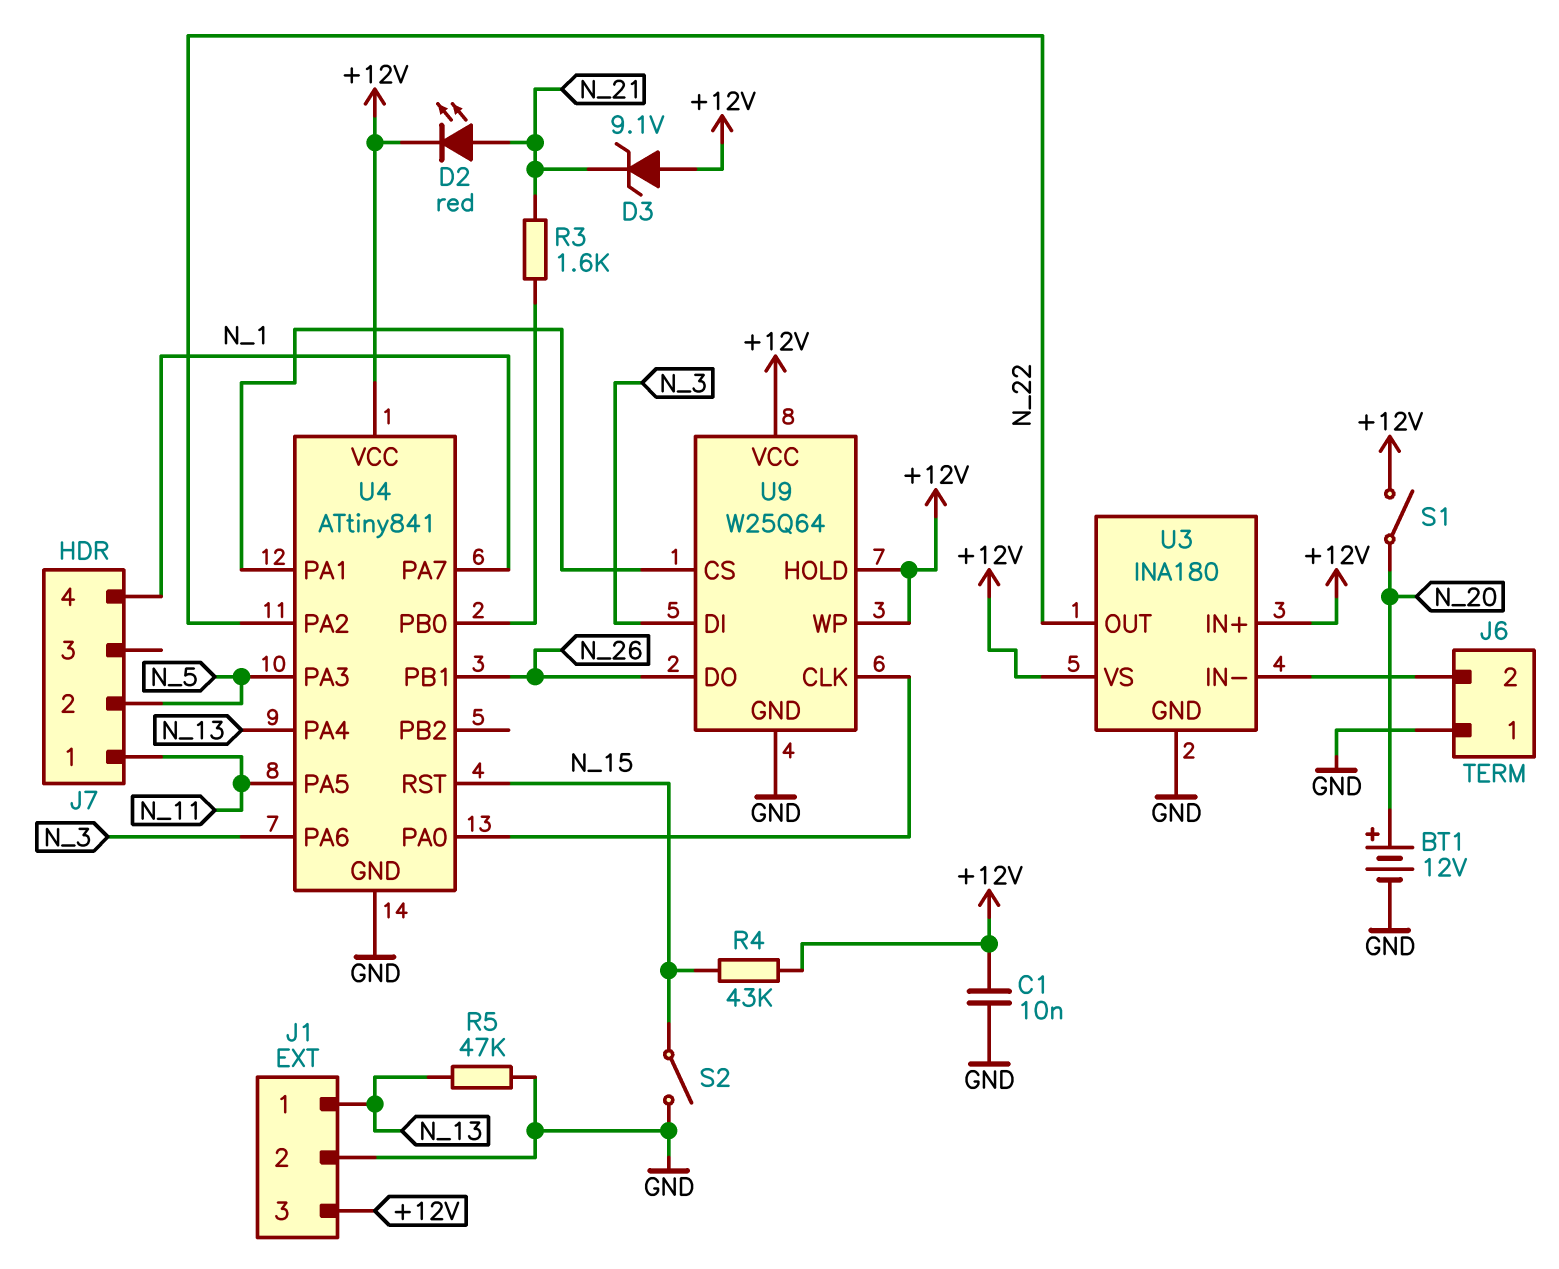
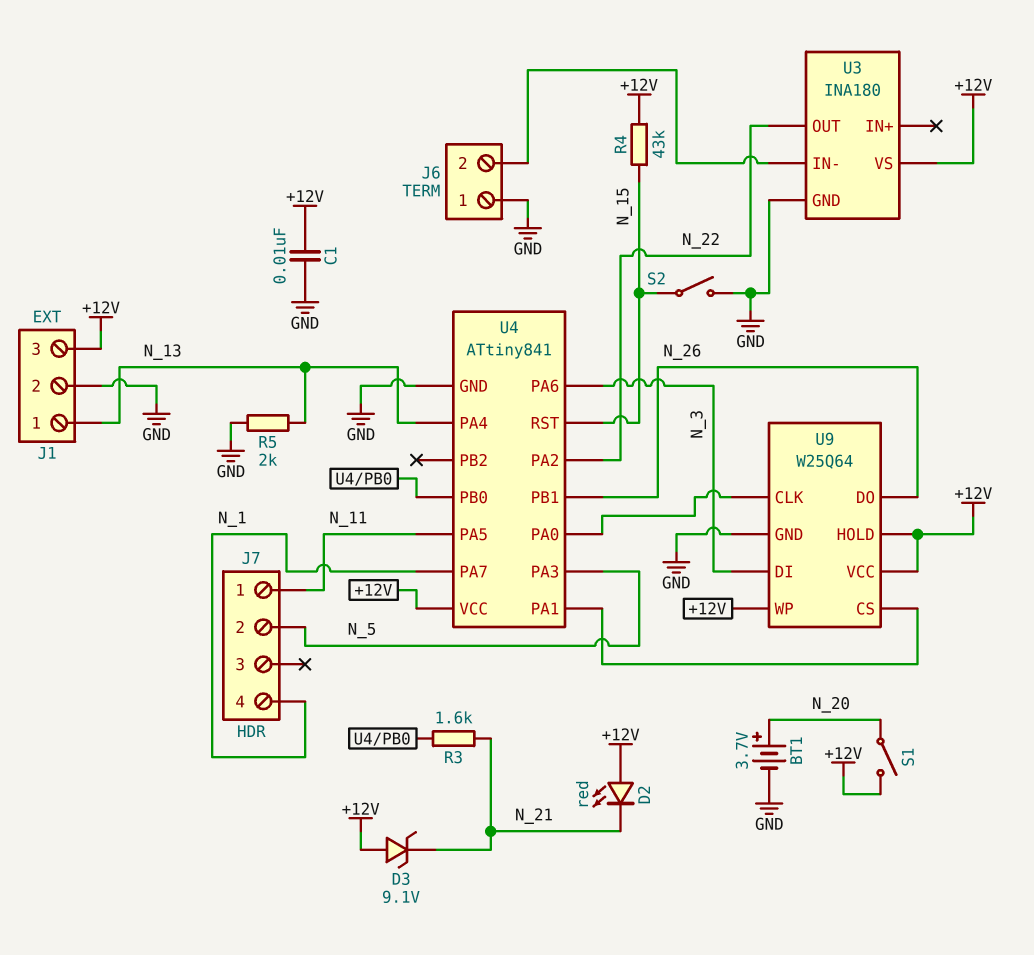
BT1: 12V (plus N_20, minus GND) -> 3.7V (plus N_20, minus GND)
D2: LED red (A N_21, K +12V) -> LED red (A +12V, K N_21)
R5: 47k (GND, N_13) -> 2k (GND, N_13)
U3 pin IN+: +12V -> none

